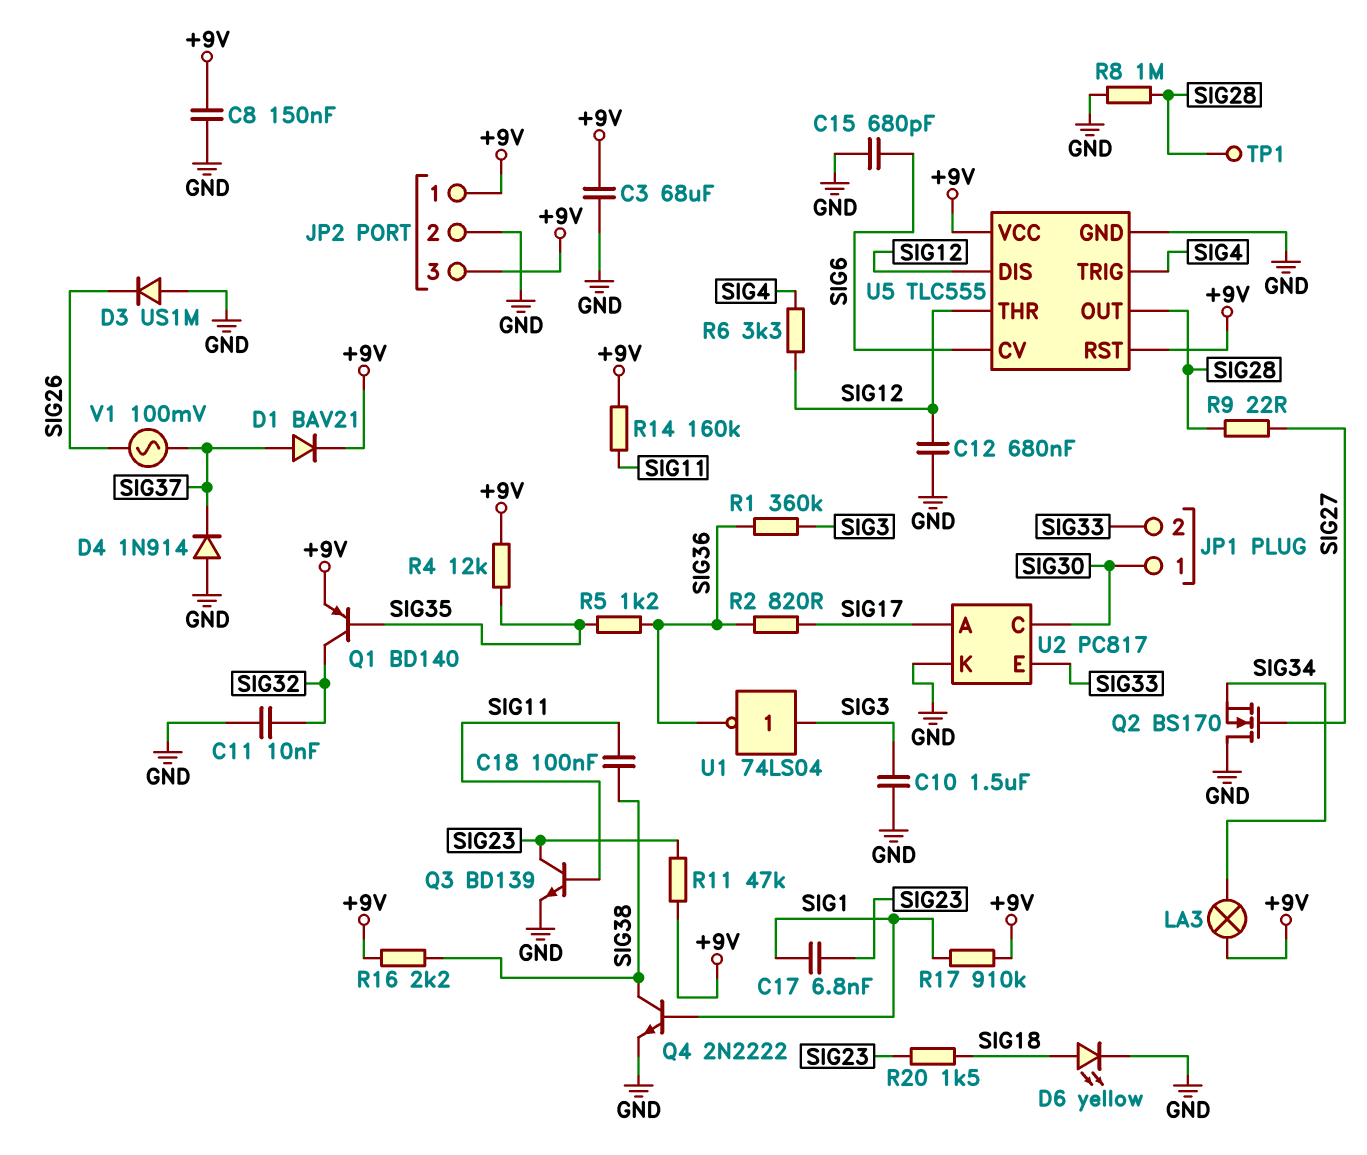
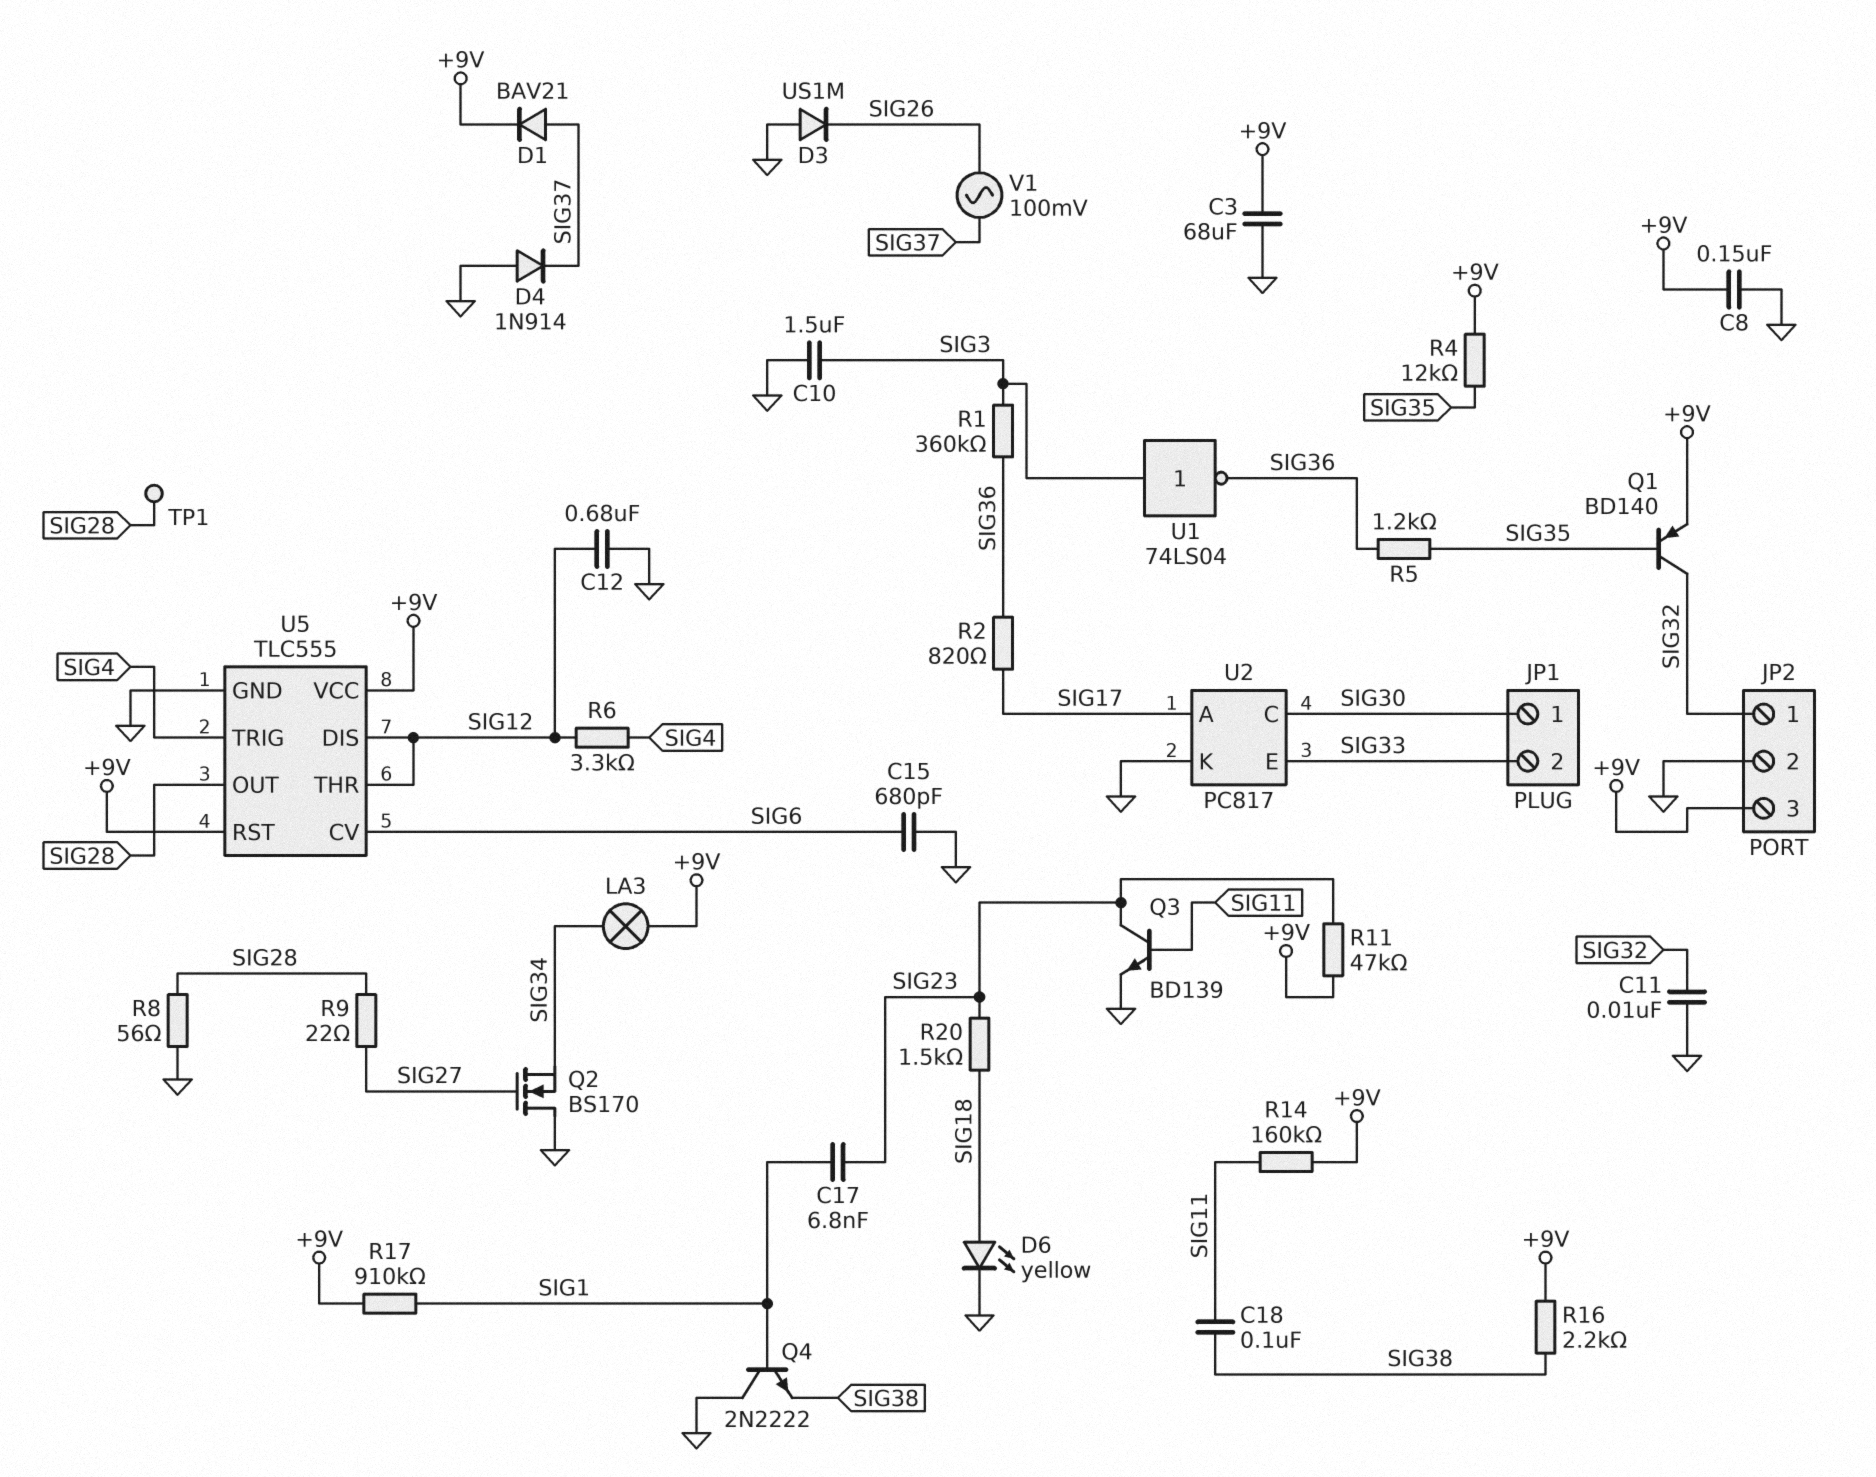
JP2 pin 1: +9V -> SIG32
Q4: NPN 2N2222 (B SIG1, C SIG38, E GND) -> NPN 2N2222 (B SIG1, C GND, E SIG38)
R8: 1M (GND, SIG28) -> 56 (GND, SIG28)

